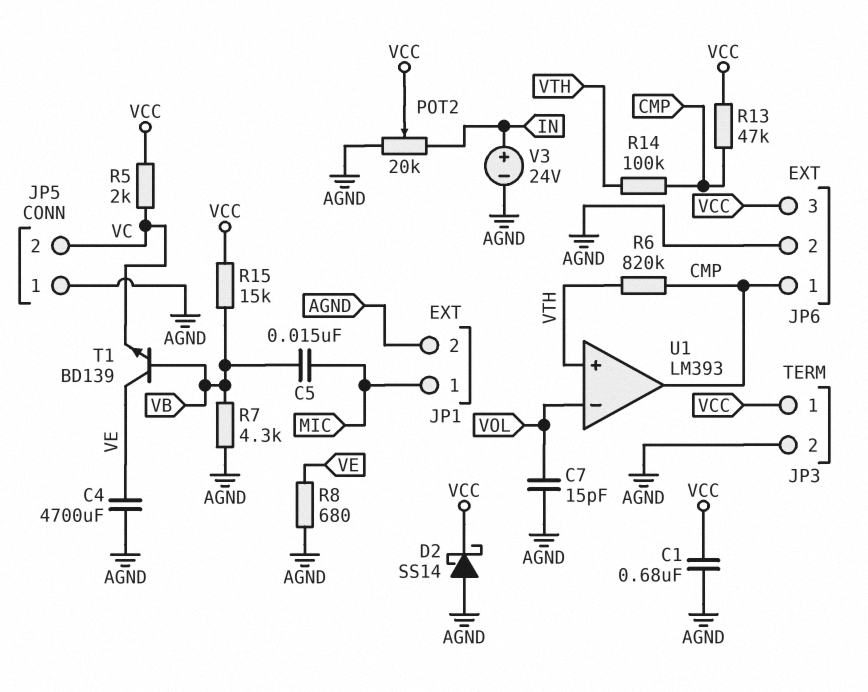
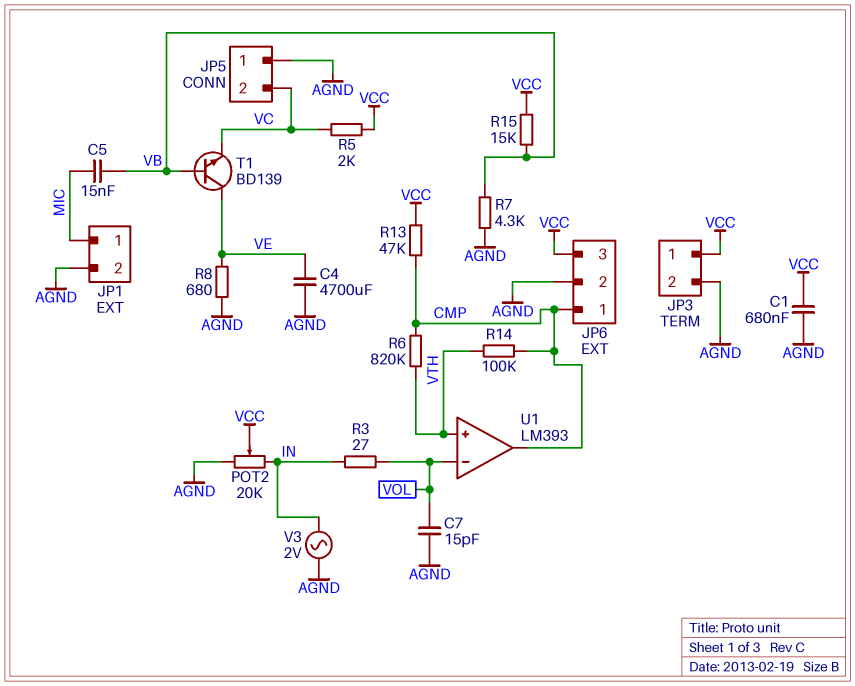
D2: schottky SS14 (A AGND, K VCC) -> none
R3: none -> 27 (IN, VOL)
V3: 24V (plus IN, minus AGND) -> AC 2V (AGND, IN)

